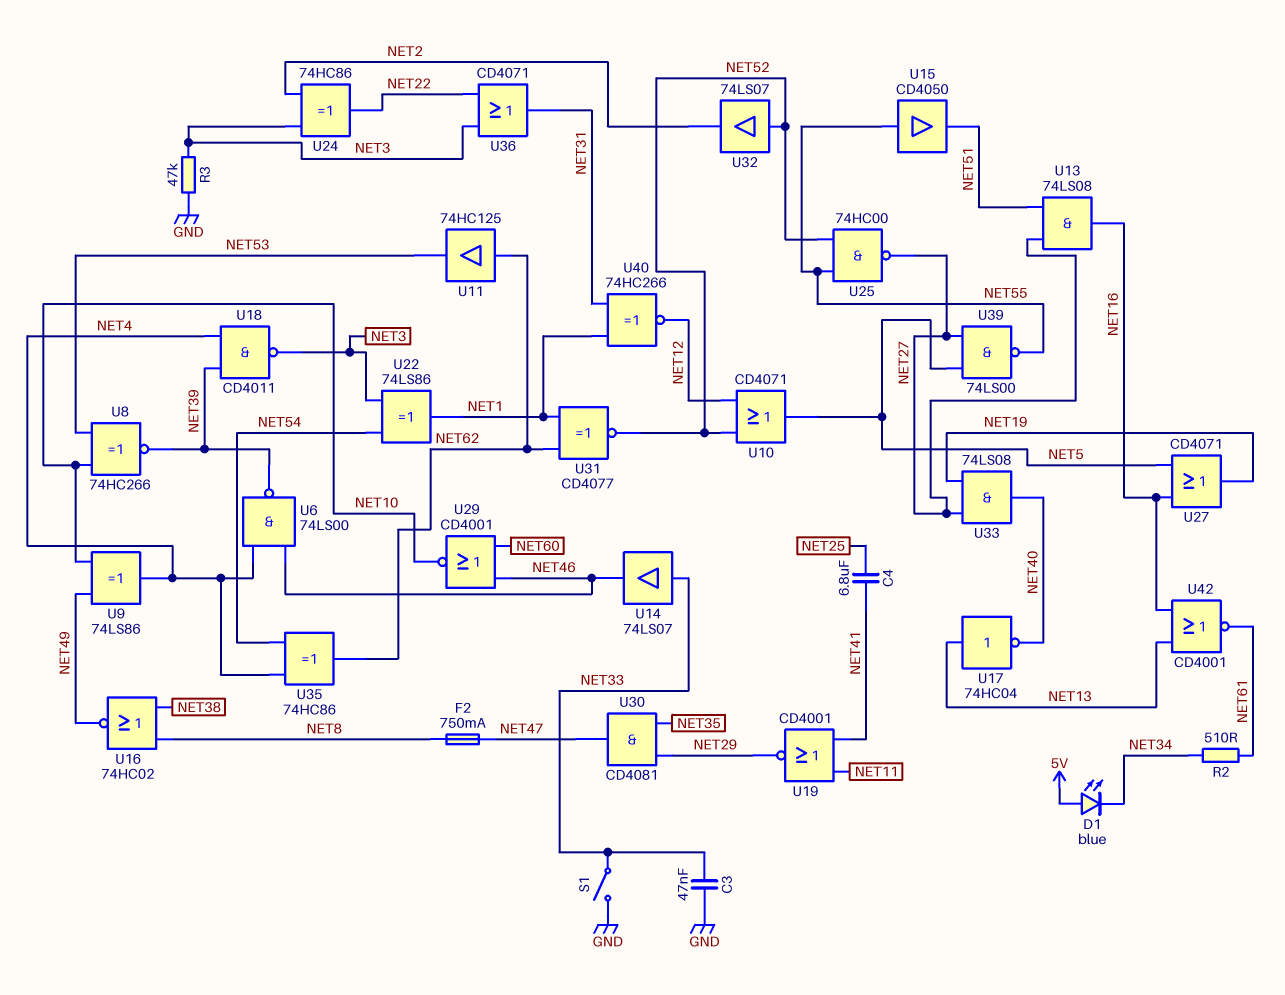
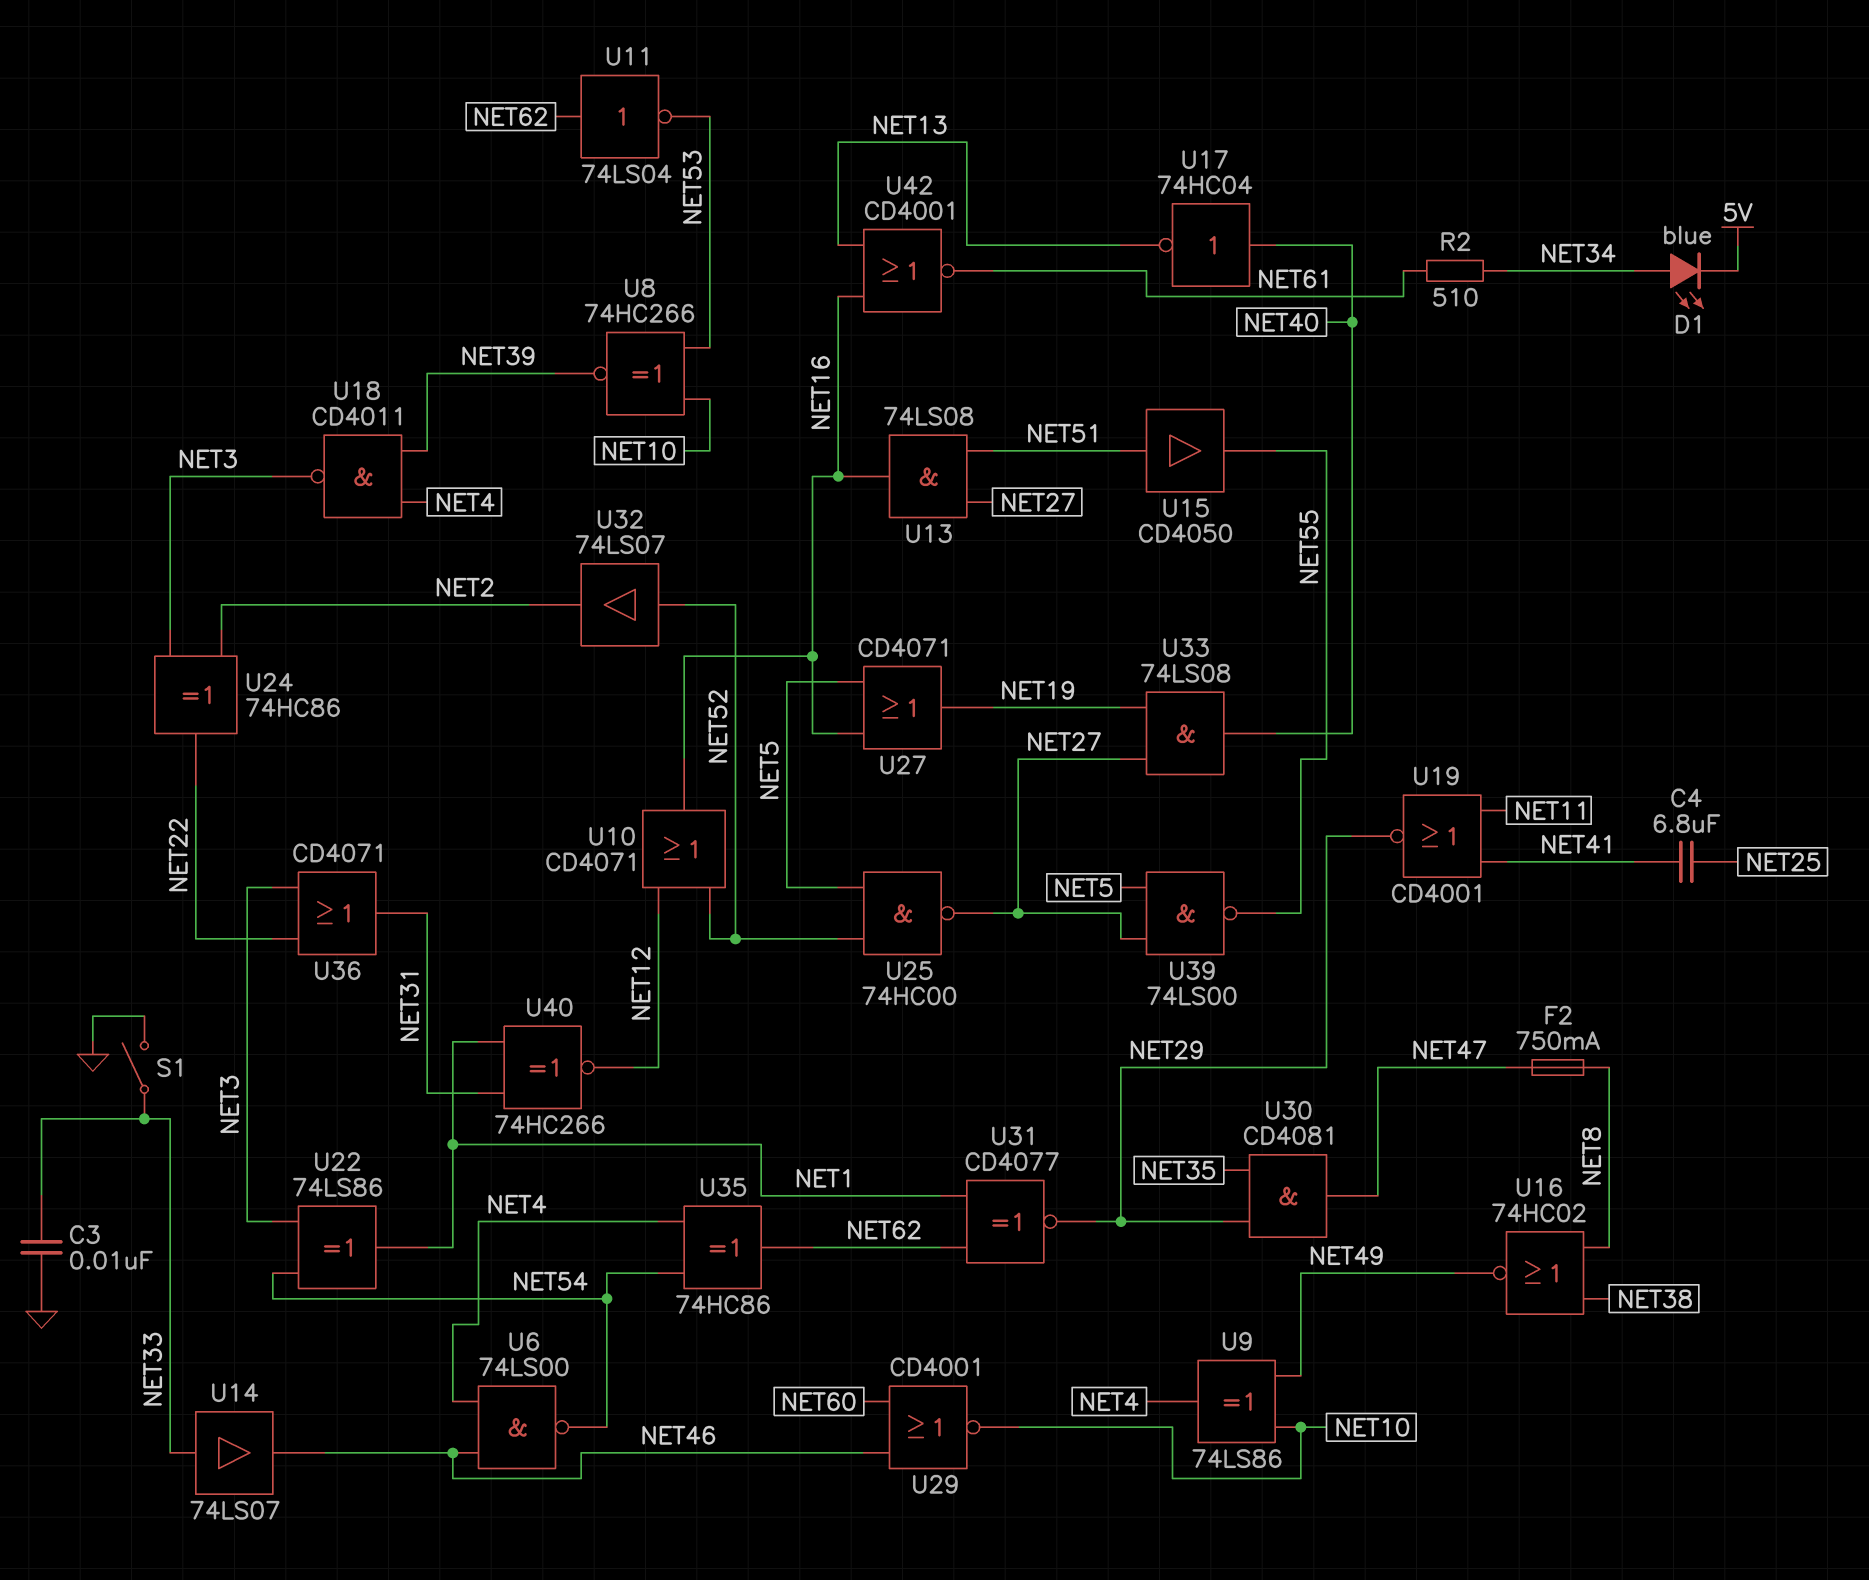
C3: 47nF (GND, NET33) -> 10nF (GND, NET33)
D1: LED blue (A 5V, K NET34) -> LED blue (A NET34, K 5V)
R3: 47k (GND, NET3) -> none
U6: NAND 74LS00 (in NET4, in NET46, out NET39) -> NAND 74LS00 (in NET4, in NET46, out NET54)
U10: OR CD4071 (in NET12, in NET52, out NET5) -> OR CD4071 (in NET12, in NET52, out NET16)
U11: buffer 74HC125 (in NET62, out NET53) -> NOT 74LS04 (in NET62, out NET53)
U15: buffer CD4050 (in NET55, out NET51) -> buffer CD4050 (in NET51, out NET55)
U17: NOT 74HC04 (in NET13, out NET40) -> NOT 74HC04 (in NET40, out NET13)
U25: NAND 74HC00 (in NET52, in NET55, out NET27) -> NAND 74HC00 (in NET5, in NET52, out NET27)
U31: XNOR CD4077 (in NET1, in NET62, out NET52) -> XNOR CD4077 (in NET1, in NET62, out NET29)

